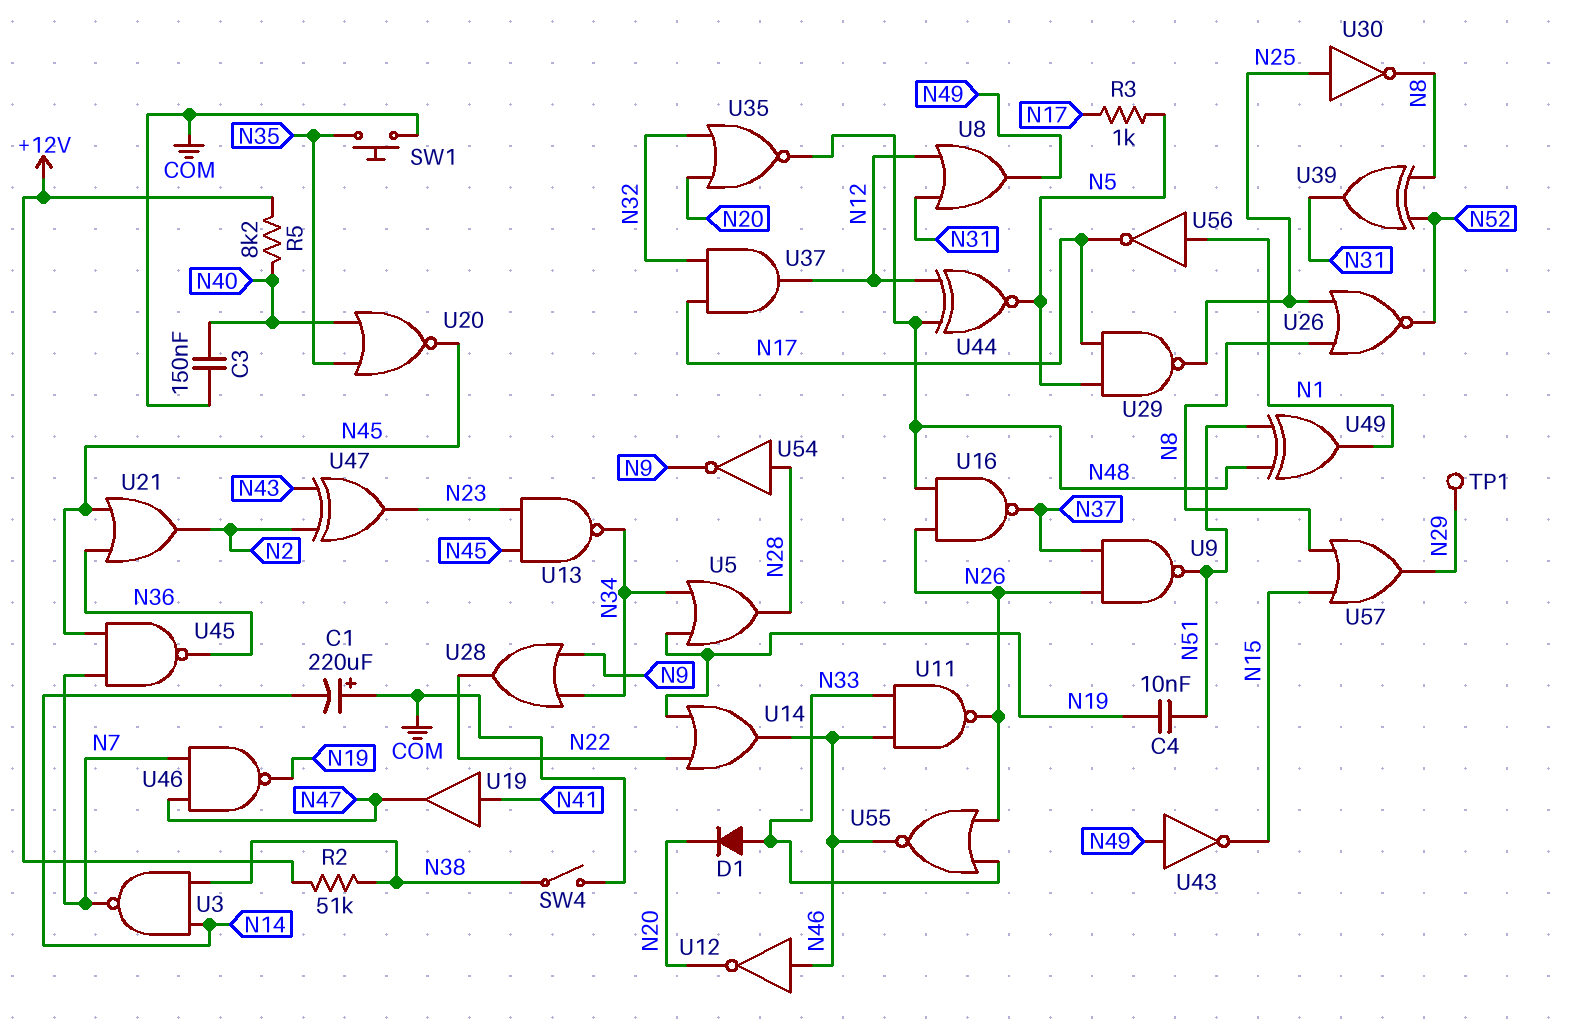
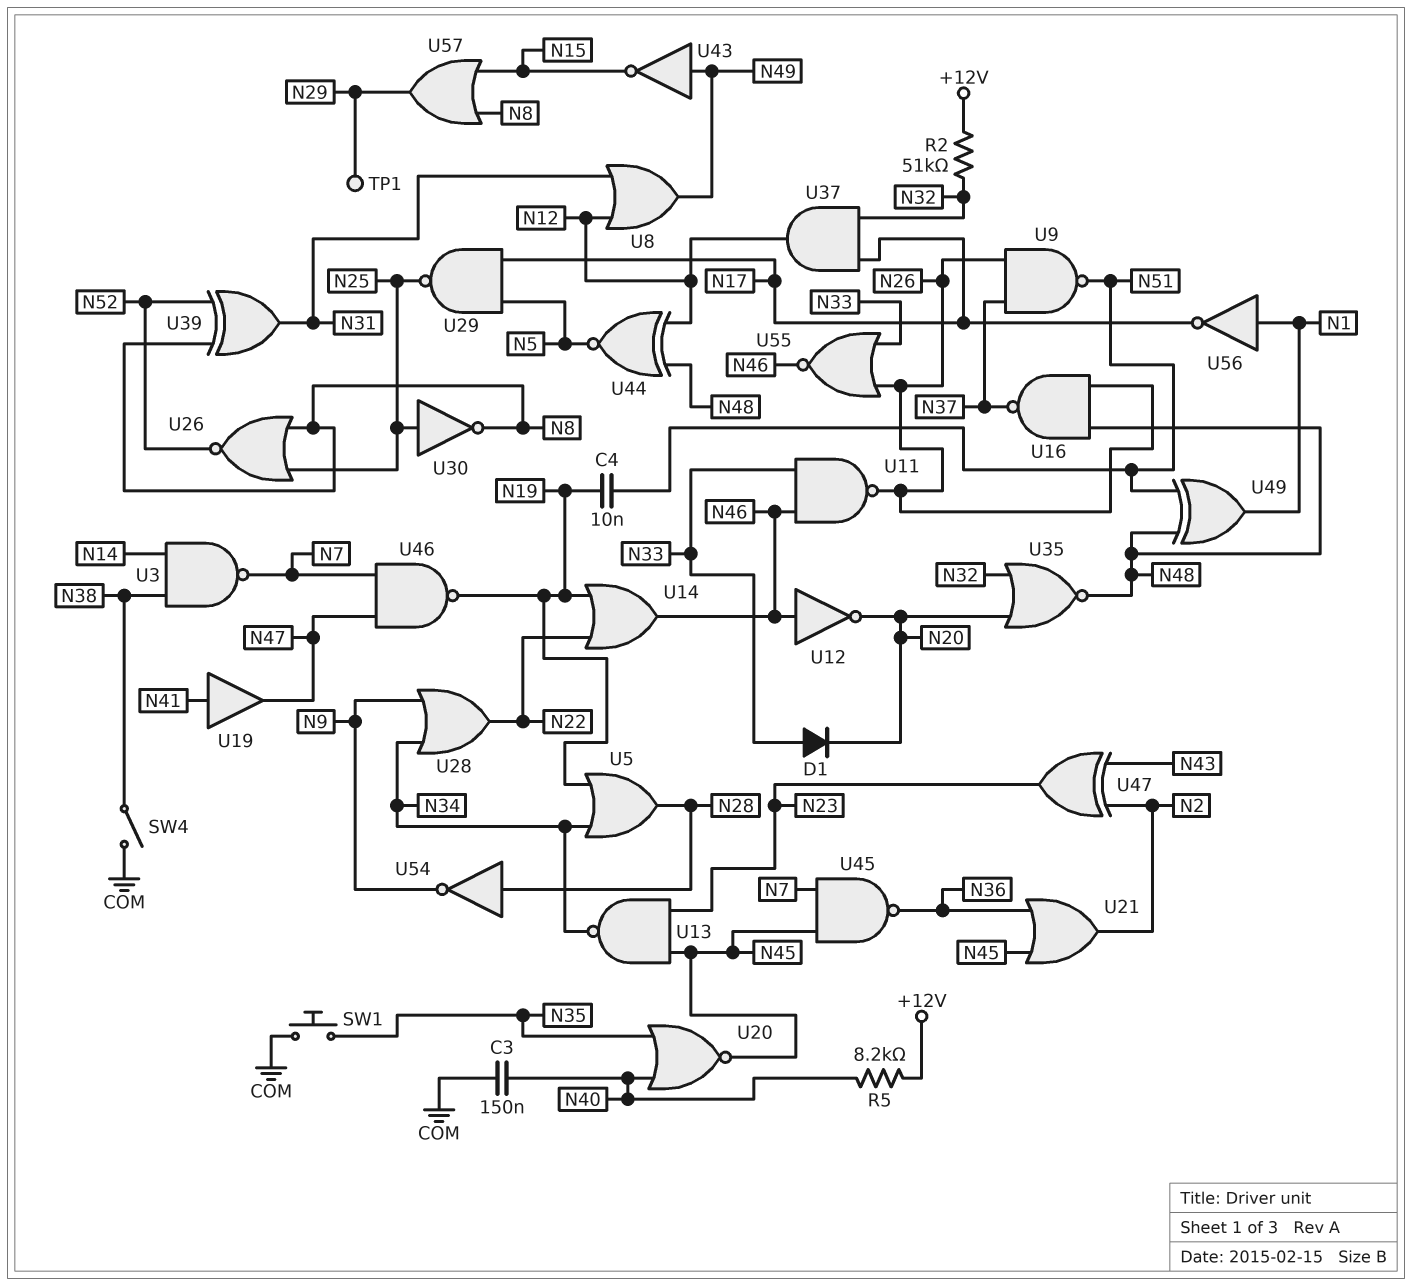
C1: 220uF (plus COM, minus N14) -> none
R2: 51k (+12V, N38) -> 51k (+12V, N32)
R3: 1k (N5, N17) -> none

